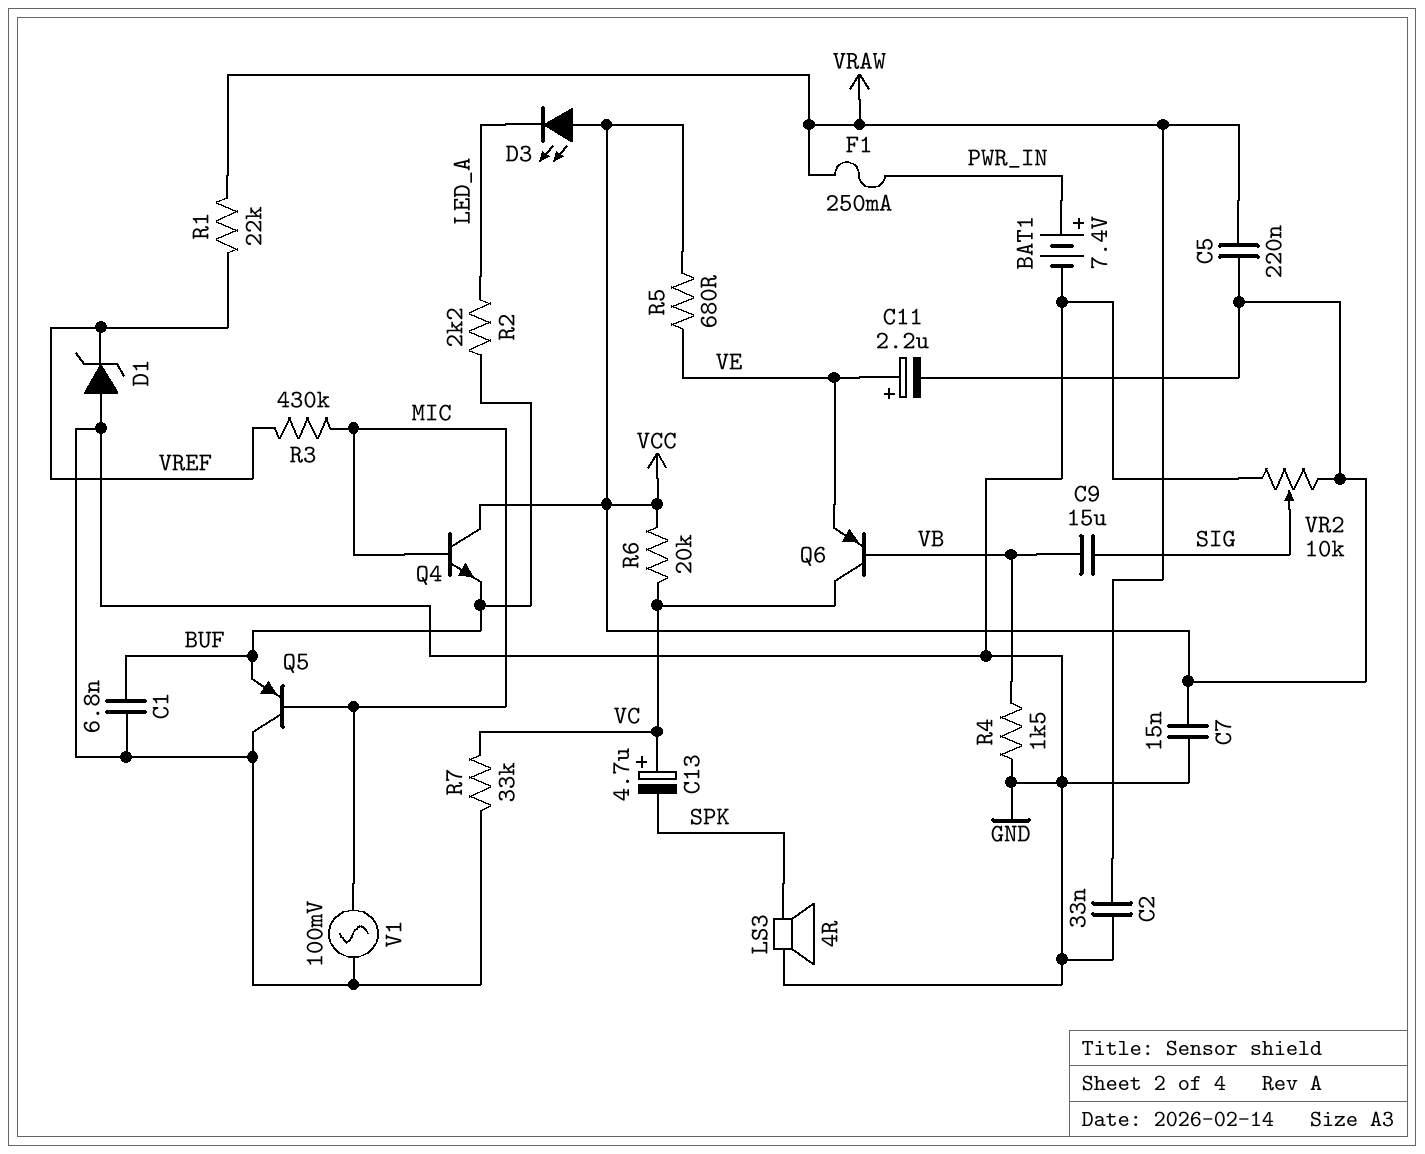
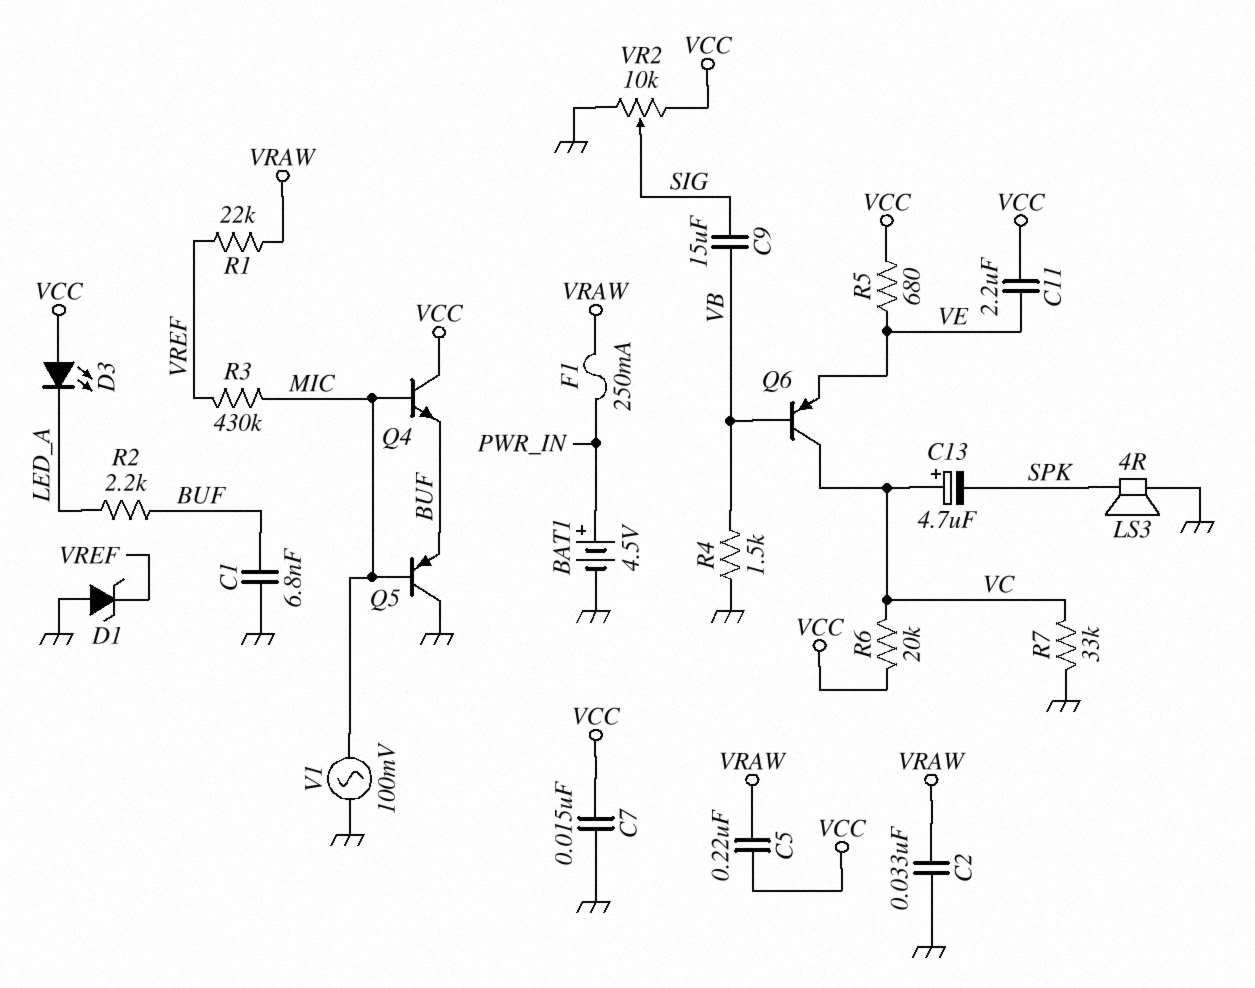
BAT1: 7.4V (plus PWR_IN, minus GND) -> 4.5V (plus PWR_IN, minus GND)
C11: 2.2uF (plus VE, minus VCC) -> 2.2uF (VCC, VE)

